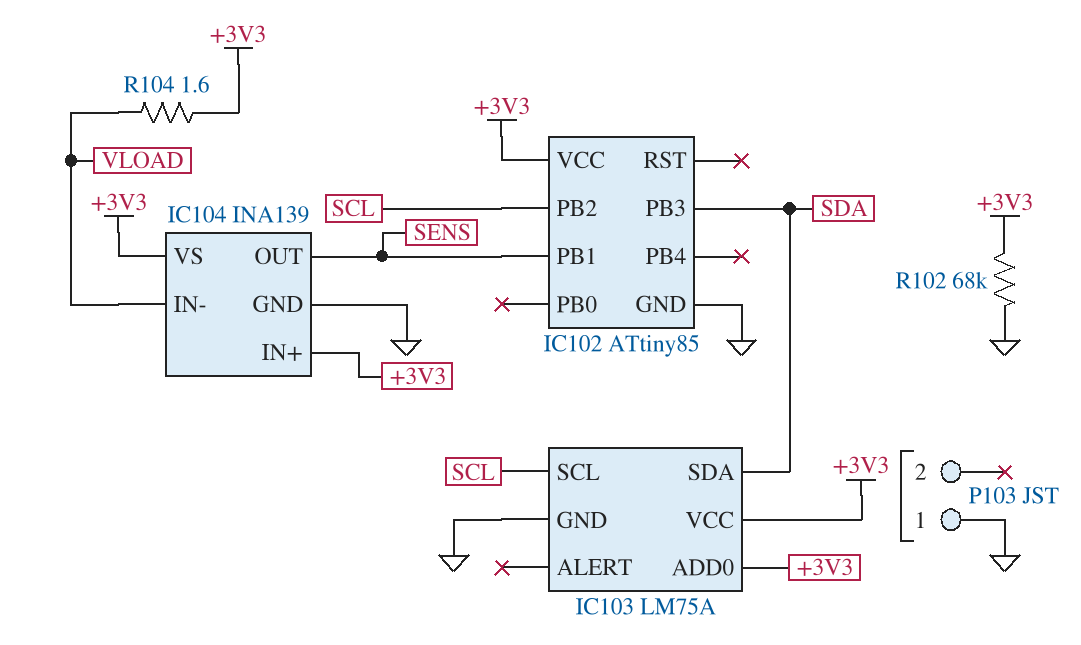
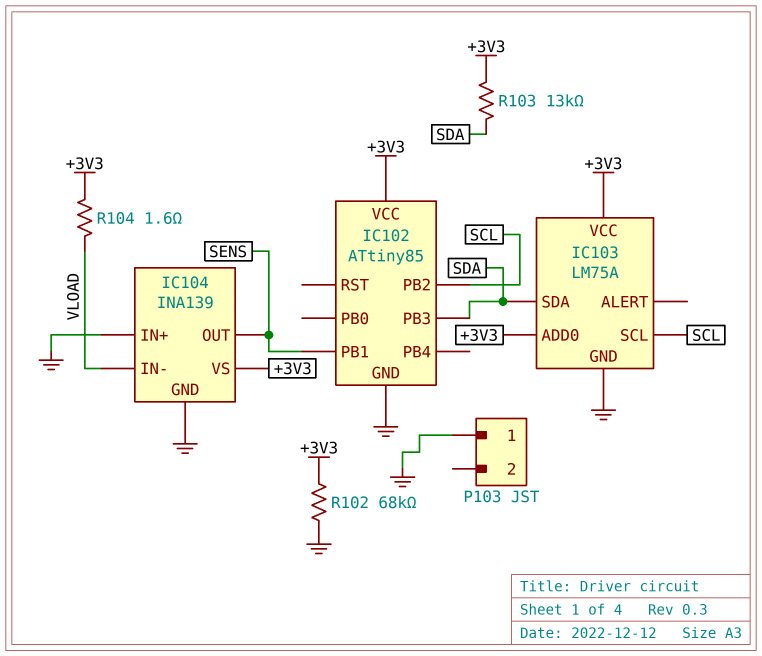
IC104 pin IN+: +3V3 -> GND
R103: none -> 13k (+3V3, SDA)

